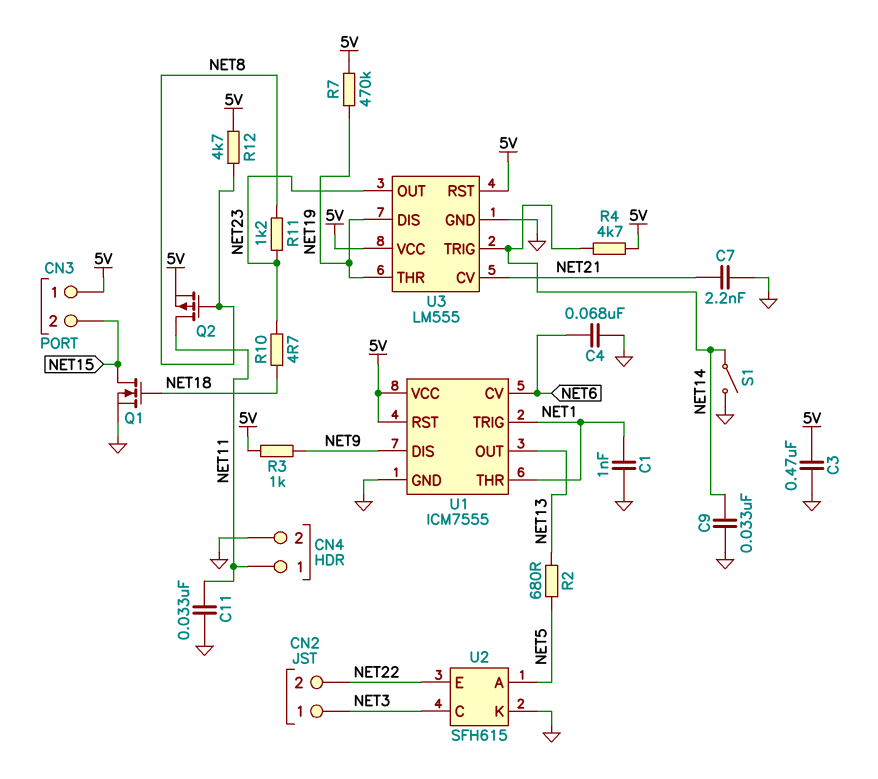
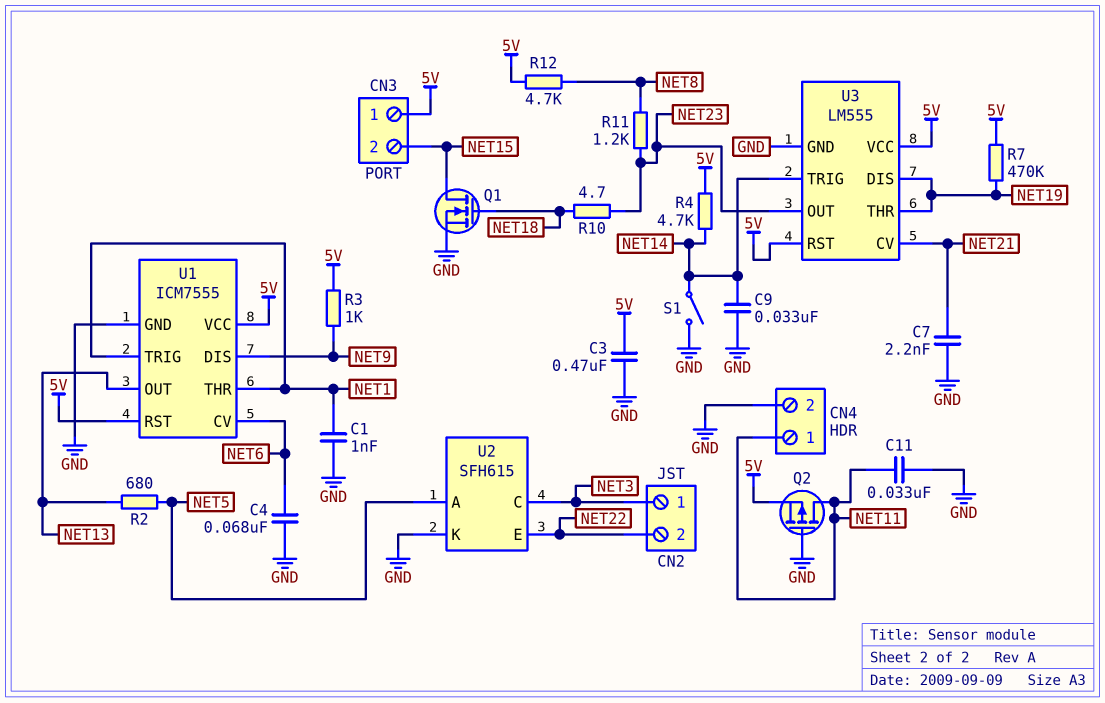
Q2: PMOS (G NET8, D NET11, S 5V) -> PMOS (G GND, D NET11, S 5V)

